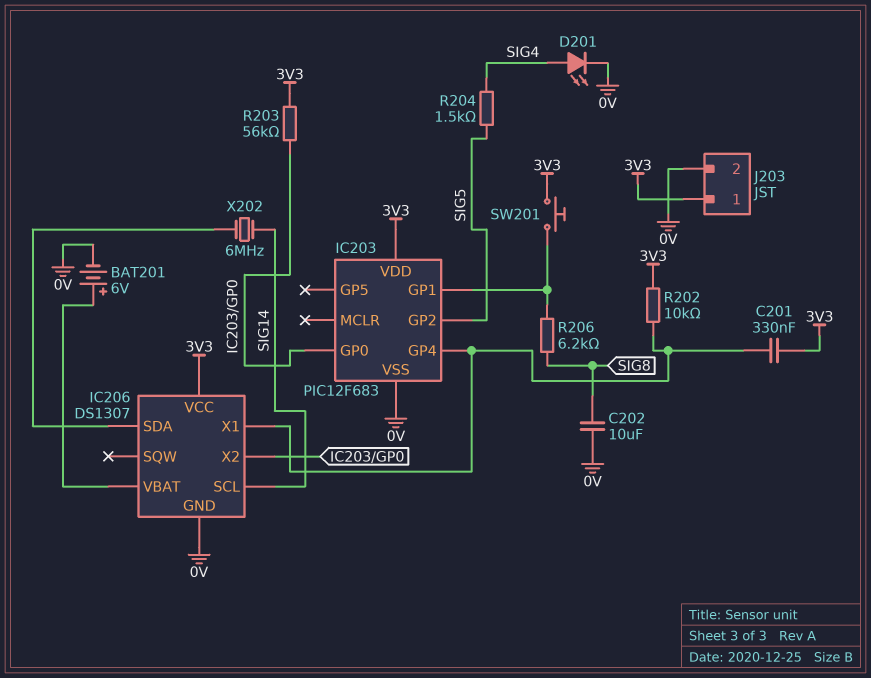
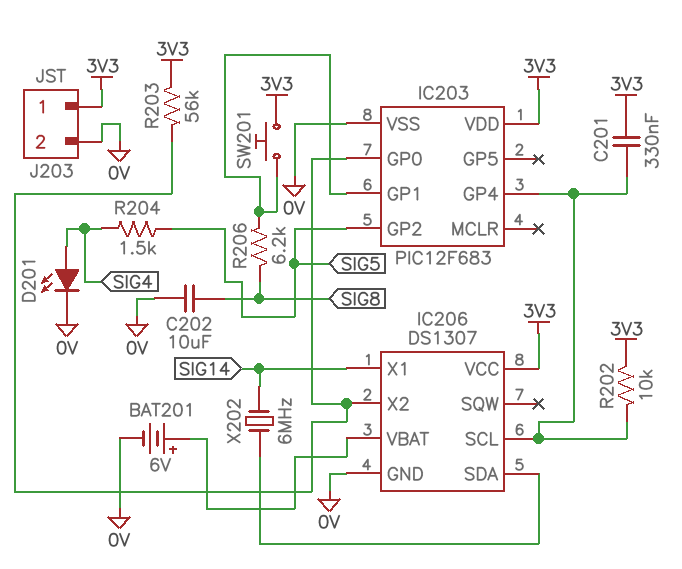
IC206 pin SCL: SIG14 -> IC203/GP4
IC206 pin X1: IC203/GP4 -> SIG14

